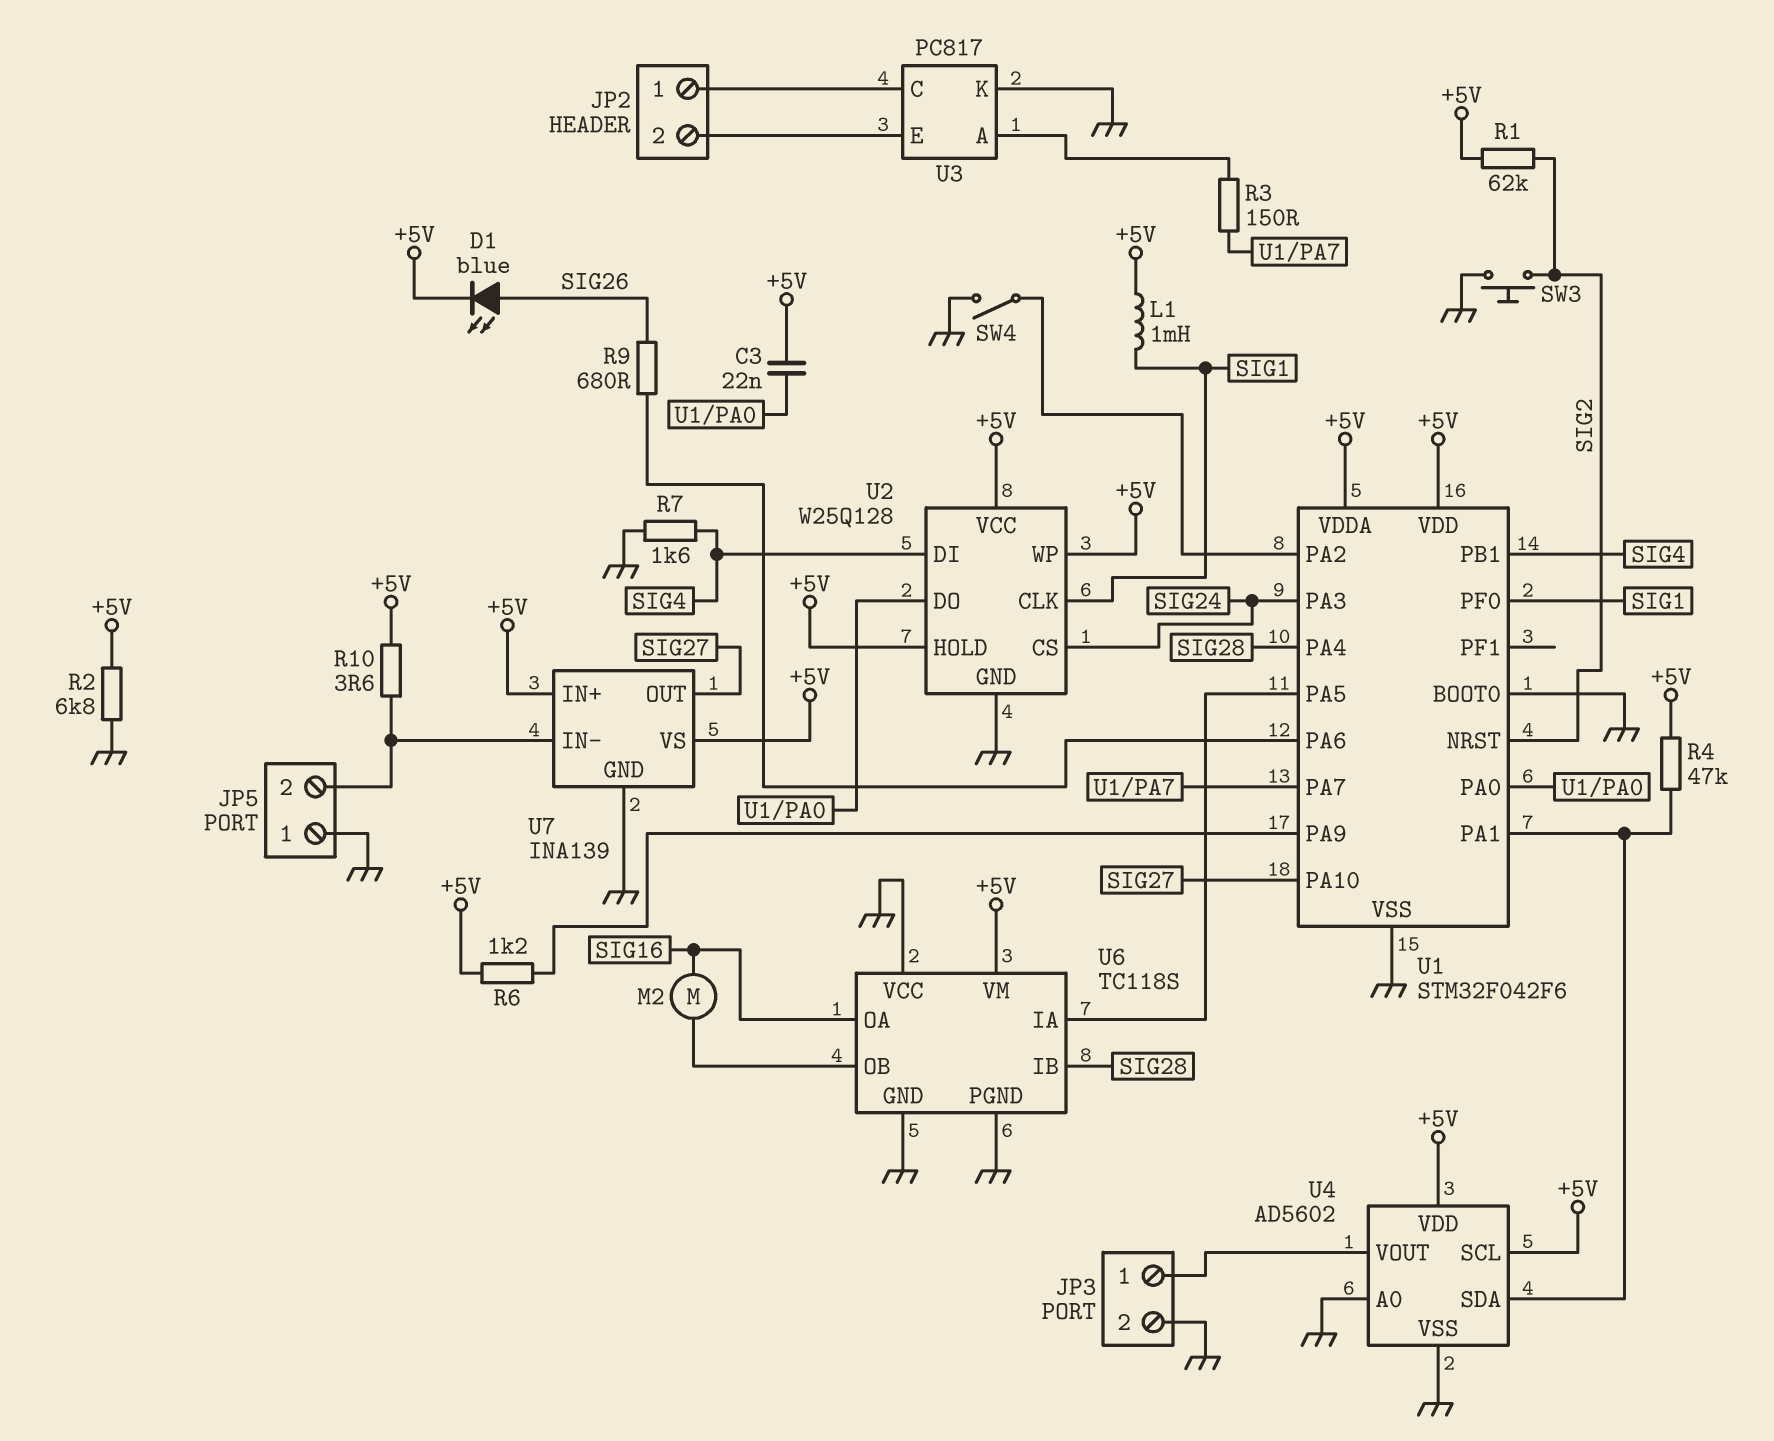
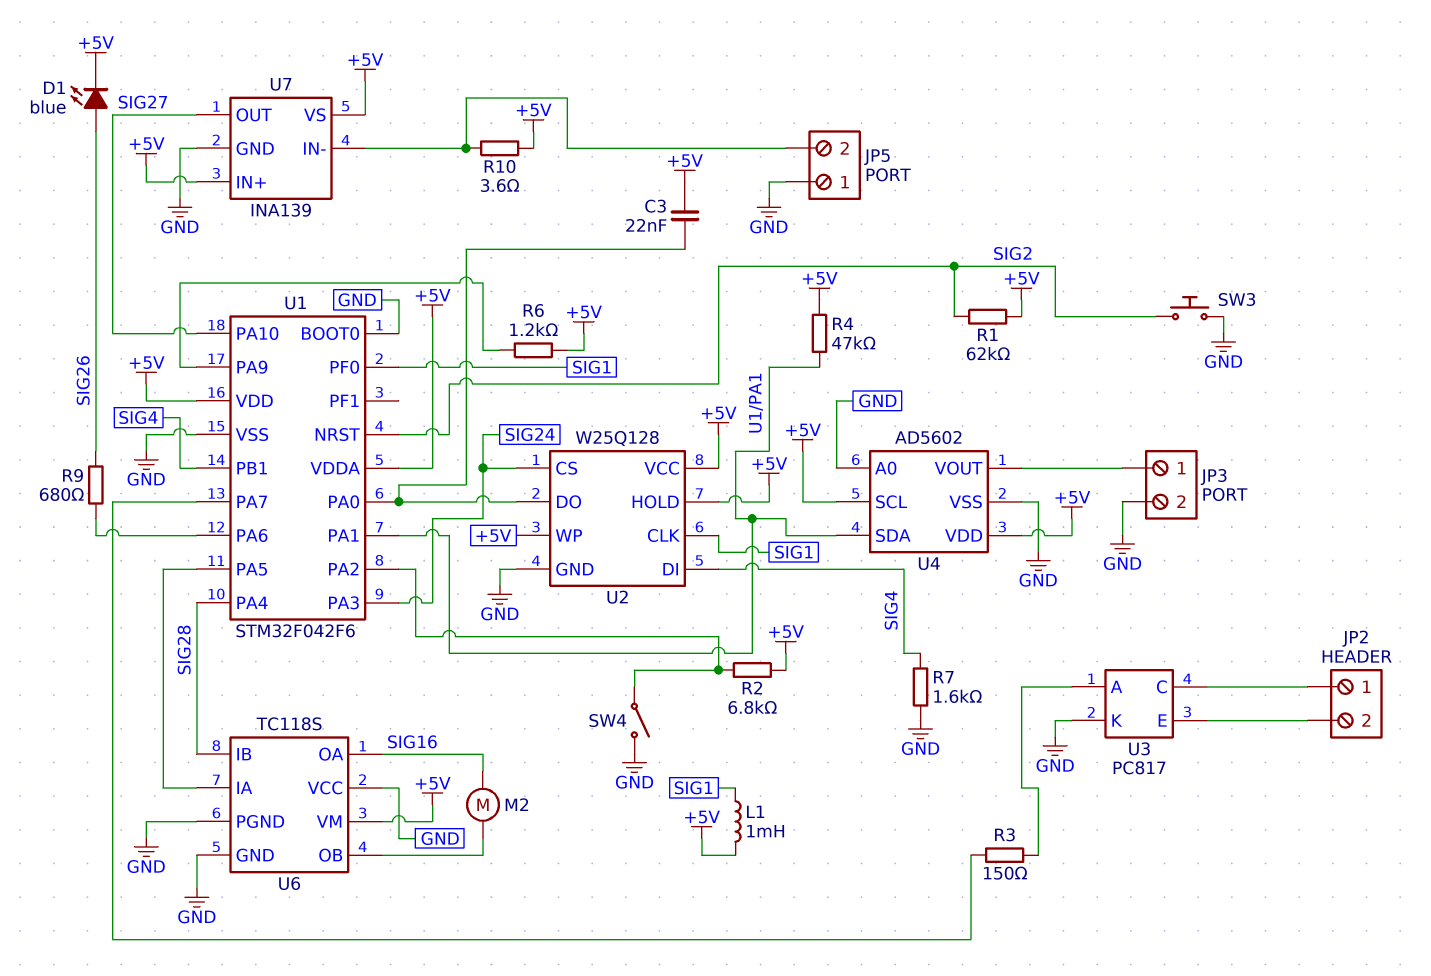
R2: 6.8k (+5V, GND) -> 6.8k (+5V, U1/PA2)

